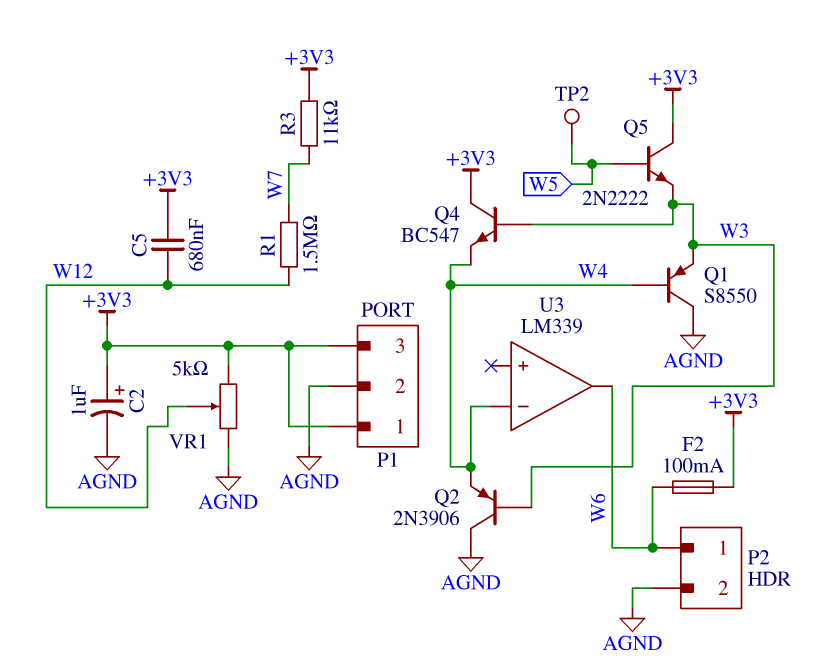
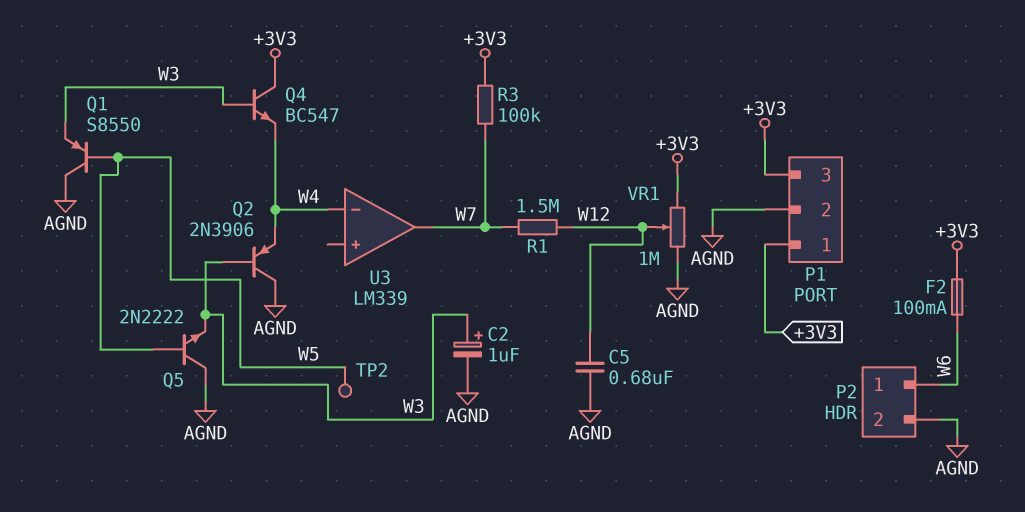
C2: 1uF (plus +3V3, minus AGND) -> 1uF (plus W3, minus AGND)
C5: 680nF (+3V3, W12) -> 680nF (AGND, W12)
Q1: PNP S8550 (B W4, C AGND, E W3) -> PNP S8550 (B W5, C AGND, E W3)
Q5: NPN 2N2222 (B W5, C +3V3, E W3) -> NPN 2N2222 (B W5, C AGND, E W3)
R3: 11k (+3V3, W7) -> 100k (+3V3, W7)
U3 pin out: W6 -> W7
VR1: 5k (+3V3, AGND, wiper W12) -> 1M (+3V3, AGND, wiper W12)

